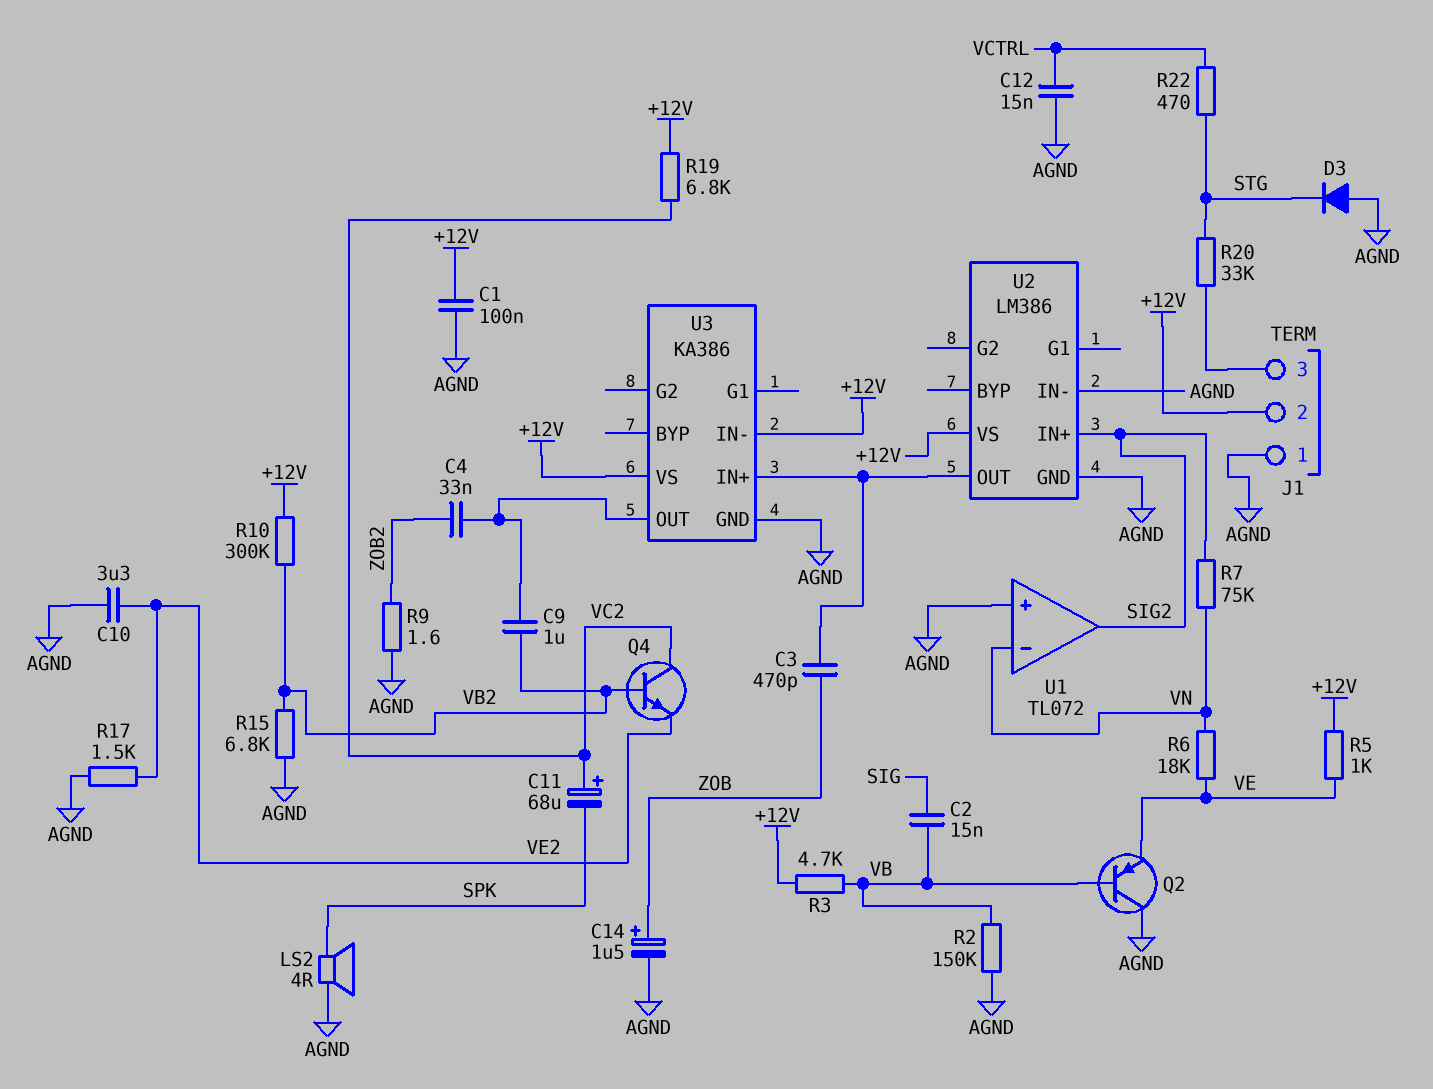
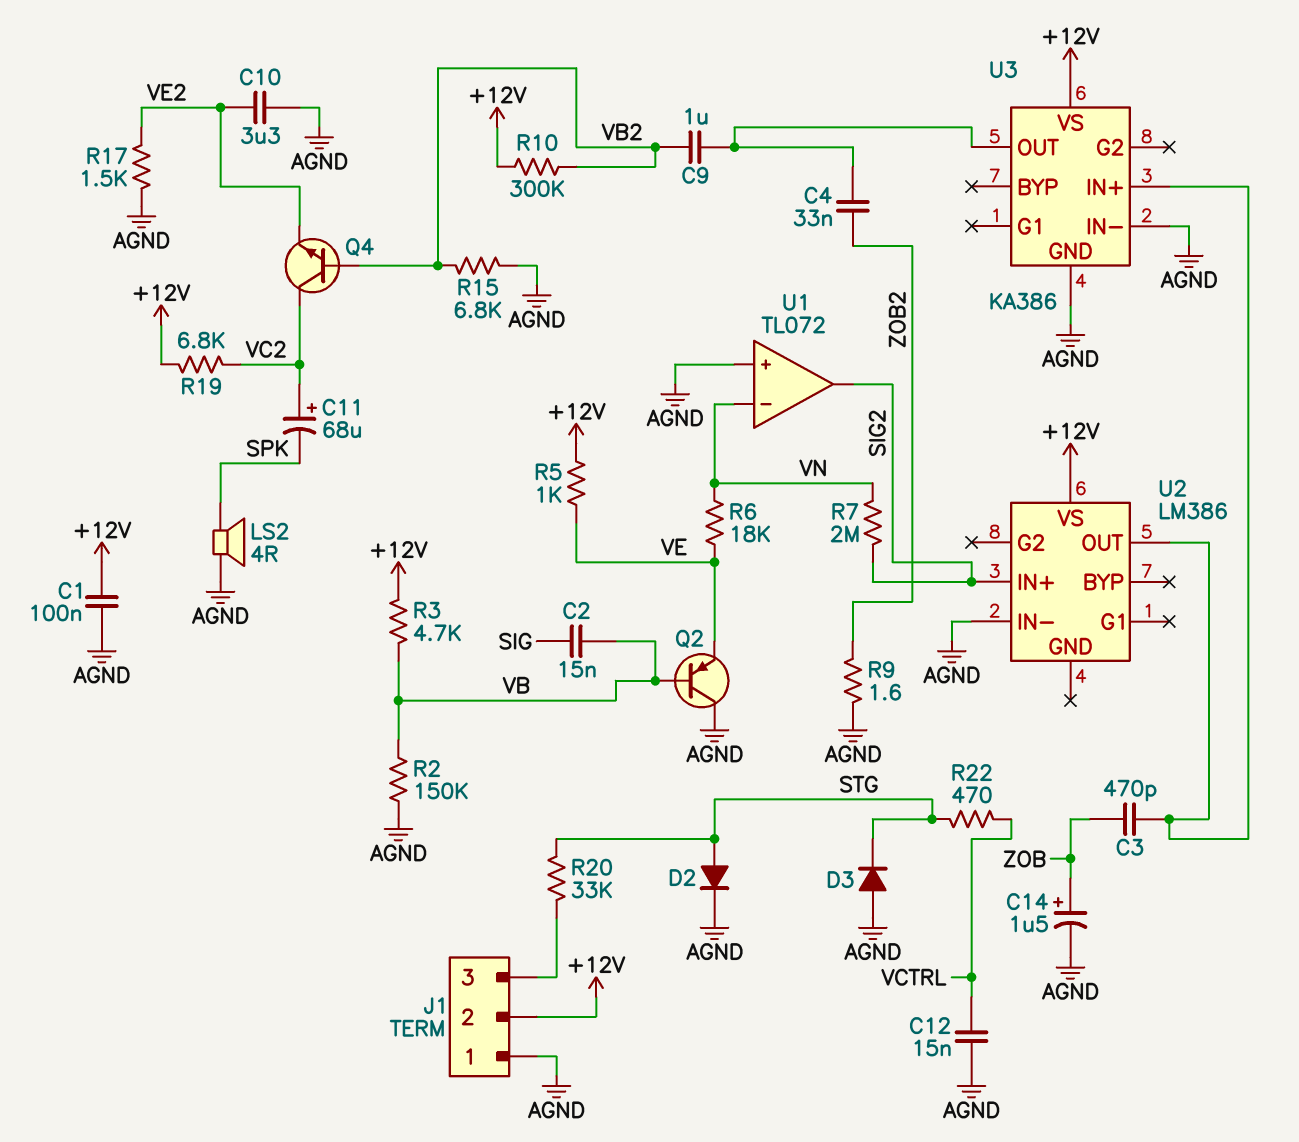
D2: none -> diode (A STG, K AGND)
R7: 75k (SIG2, VN) -> 2M (SIG2, VN)
U2 pin GND: AGND -> none
U3 pin IN-: +12V -> AGND

